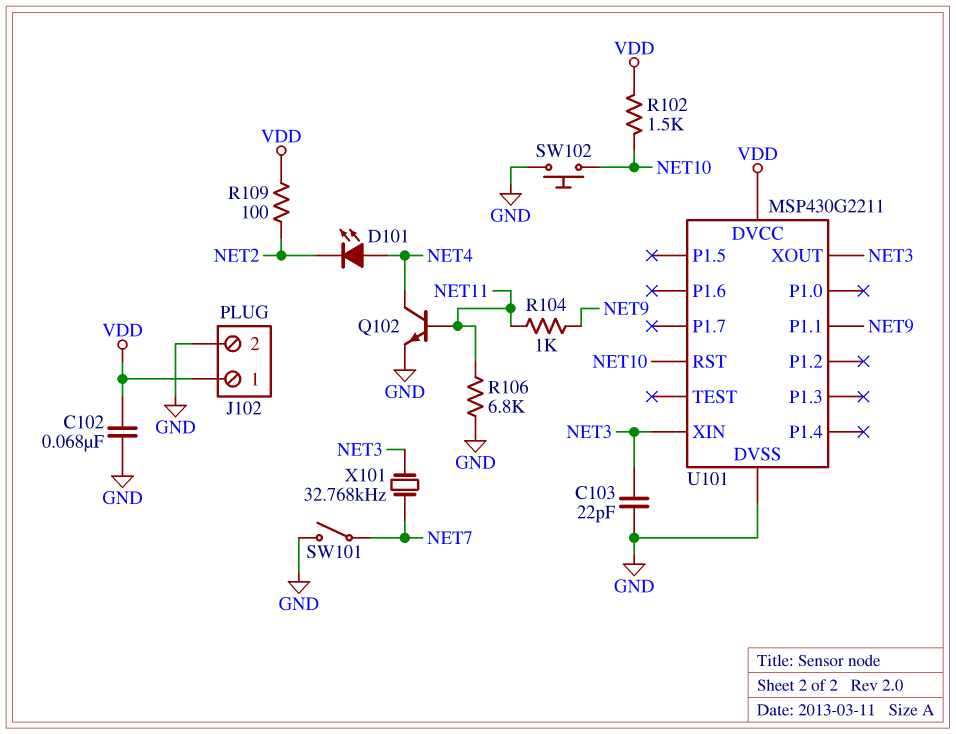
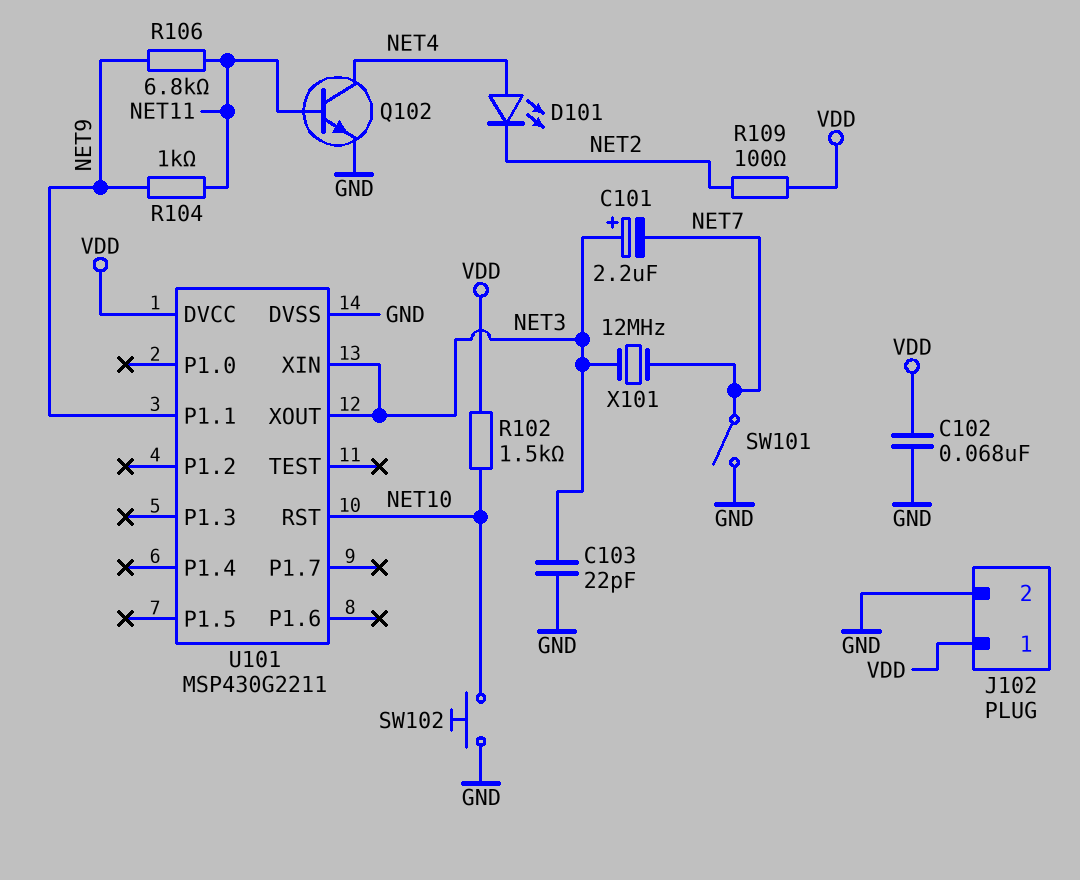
C101: none -> 2.2uF (plus NET3, minus NET7)
R106: 6.8k (GND, NET11) -> 6.8k (NET9, NET11)
X101: 32.768kHz (NET3, NET7) -> 12MHz (NET3, NET7)

